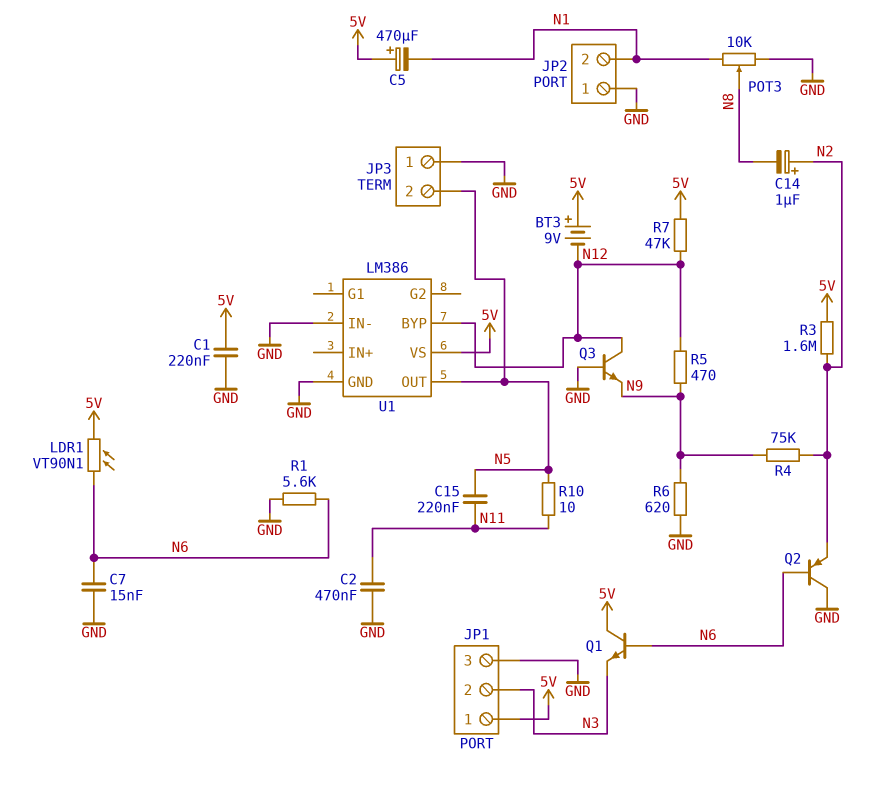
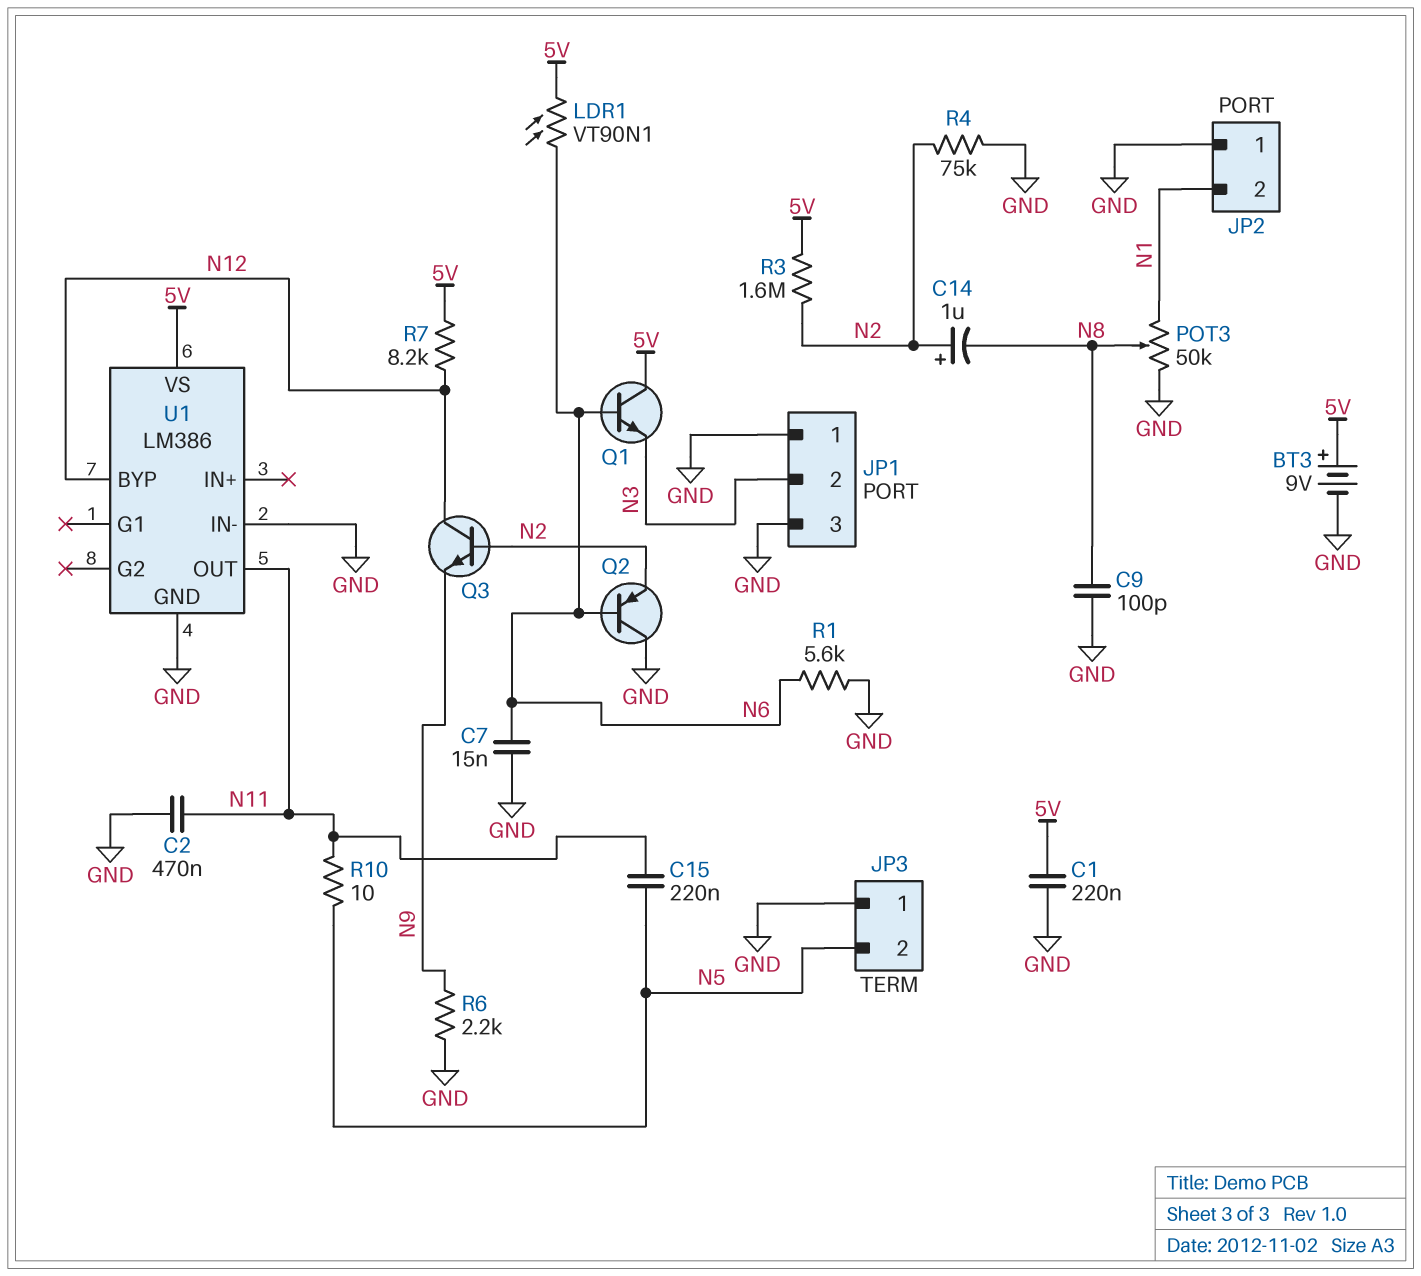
BT3: 9V (plus 5V, minus N12) -> 9V (plus 5V, minus GND)
C5: 470uF (plus 5V, minus N1) -> none
C9: none -> 100pF (GND, N8)
JP1 pin 1: 5V -> GND
POT3: 10k (GND, N1, wiper N8) -> 50k (GND, N1, wiper N8)
Q3: NPN (B GND, C N12, E N9) -> NPN (B N2, C N12, E N9)
R4: 75k (N2, N9) -> 75k (GND, N2)
R5: 470 (N9, N12) -> none
R6: 620 (GND, N9) -> 2.2k (GND, N9)
R7: 47k (5V, N12) -> 8.2k (5V, N12)
U1 pin OUT: N5 -> N11

